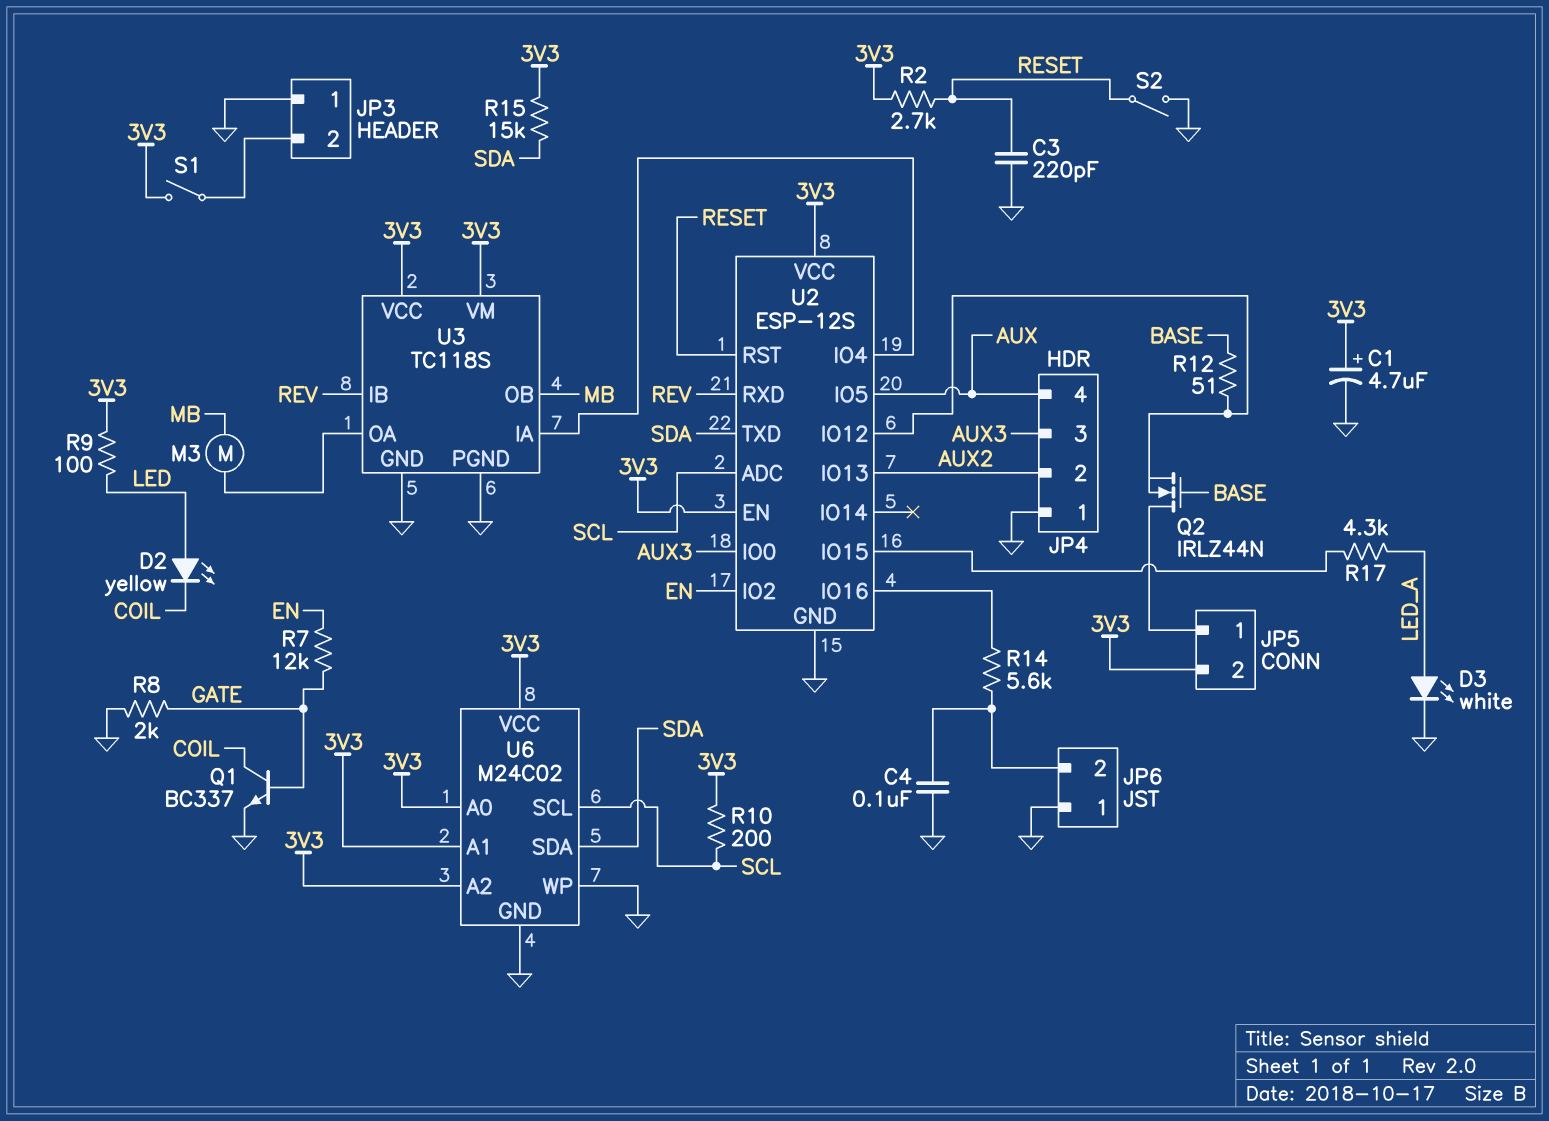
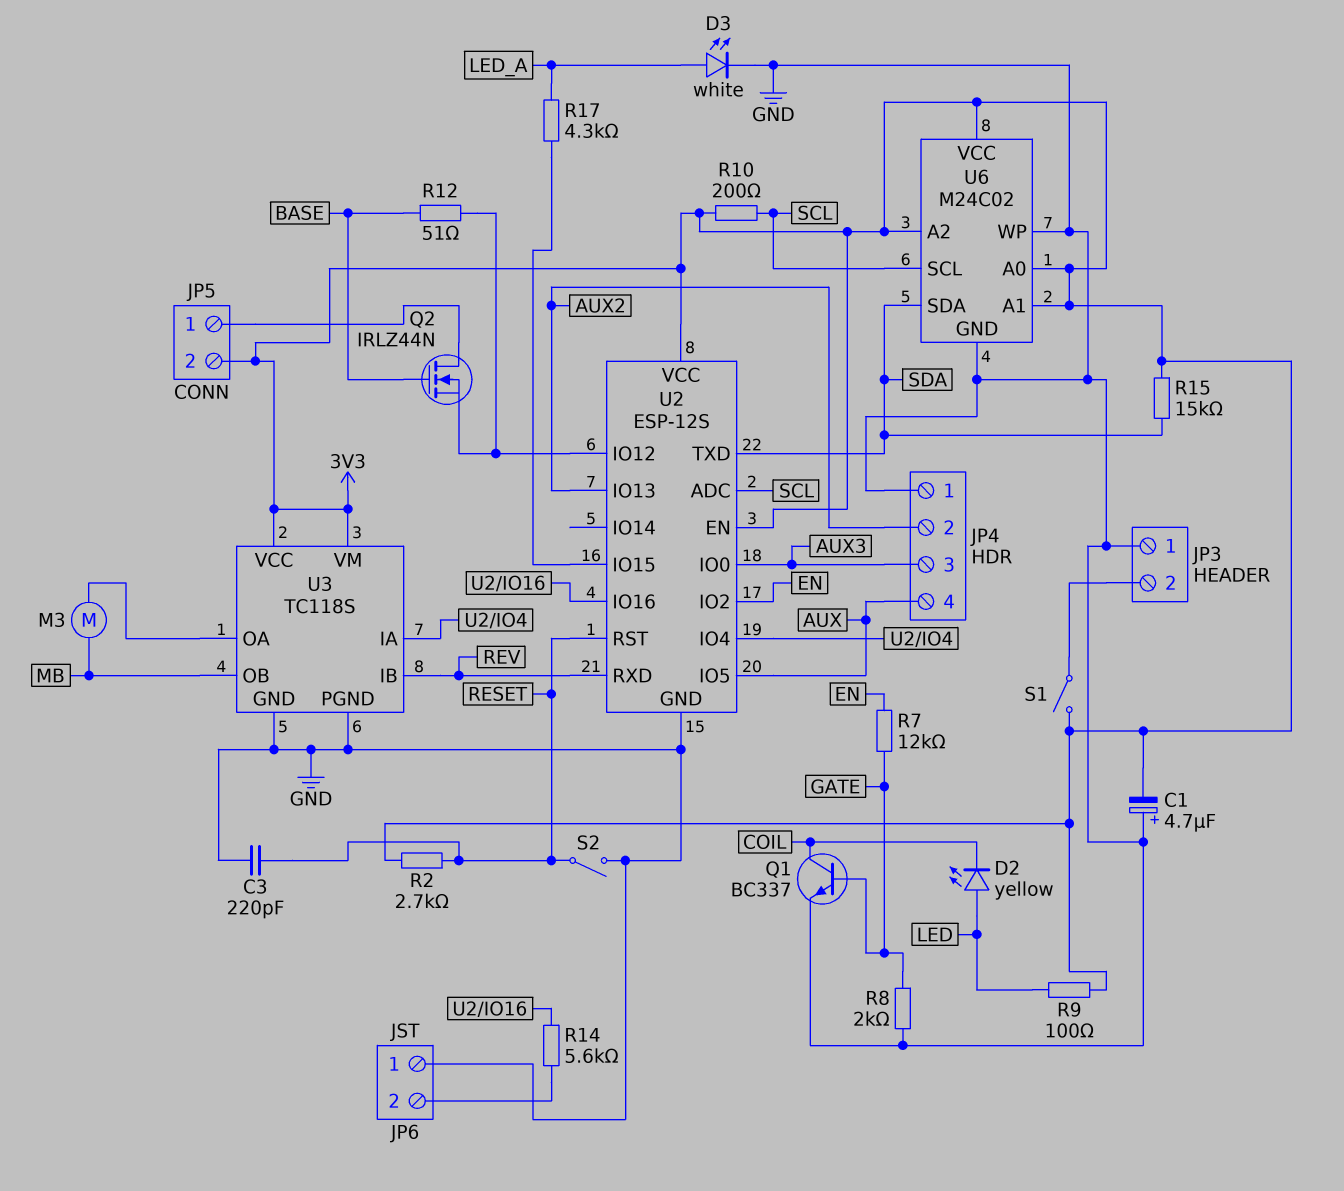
C1: 4.7uF (plus 3V3, minus GND) -> 4.7uF (plus GND, minus 3V3)
C4: 100nF (GND, JP6/2) -> none

